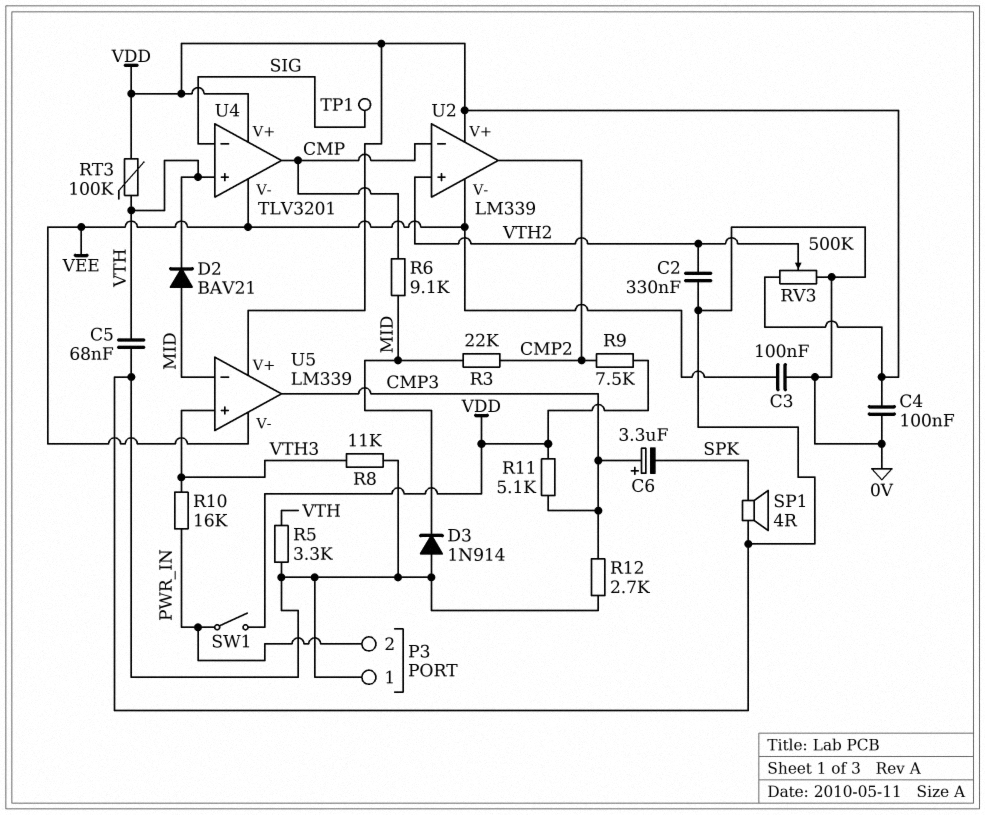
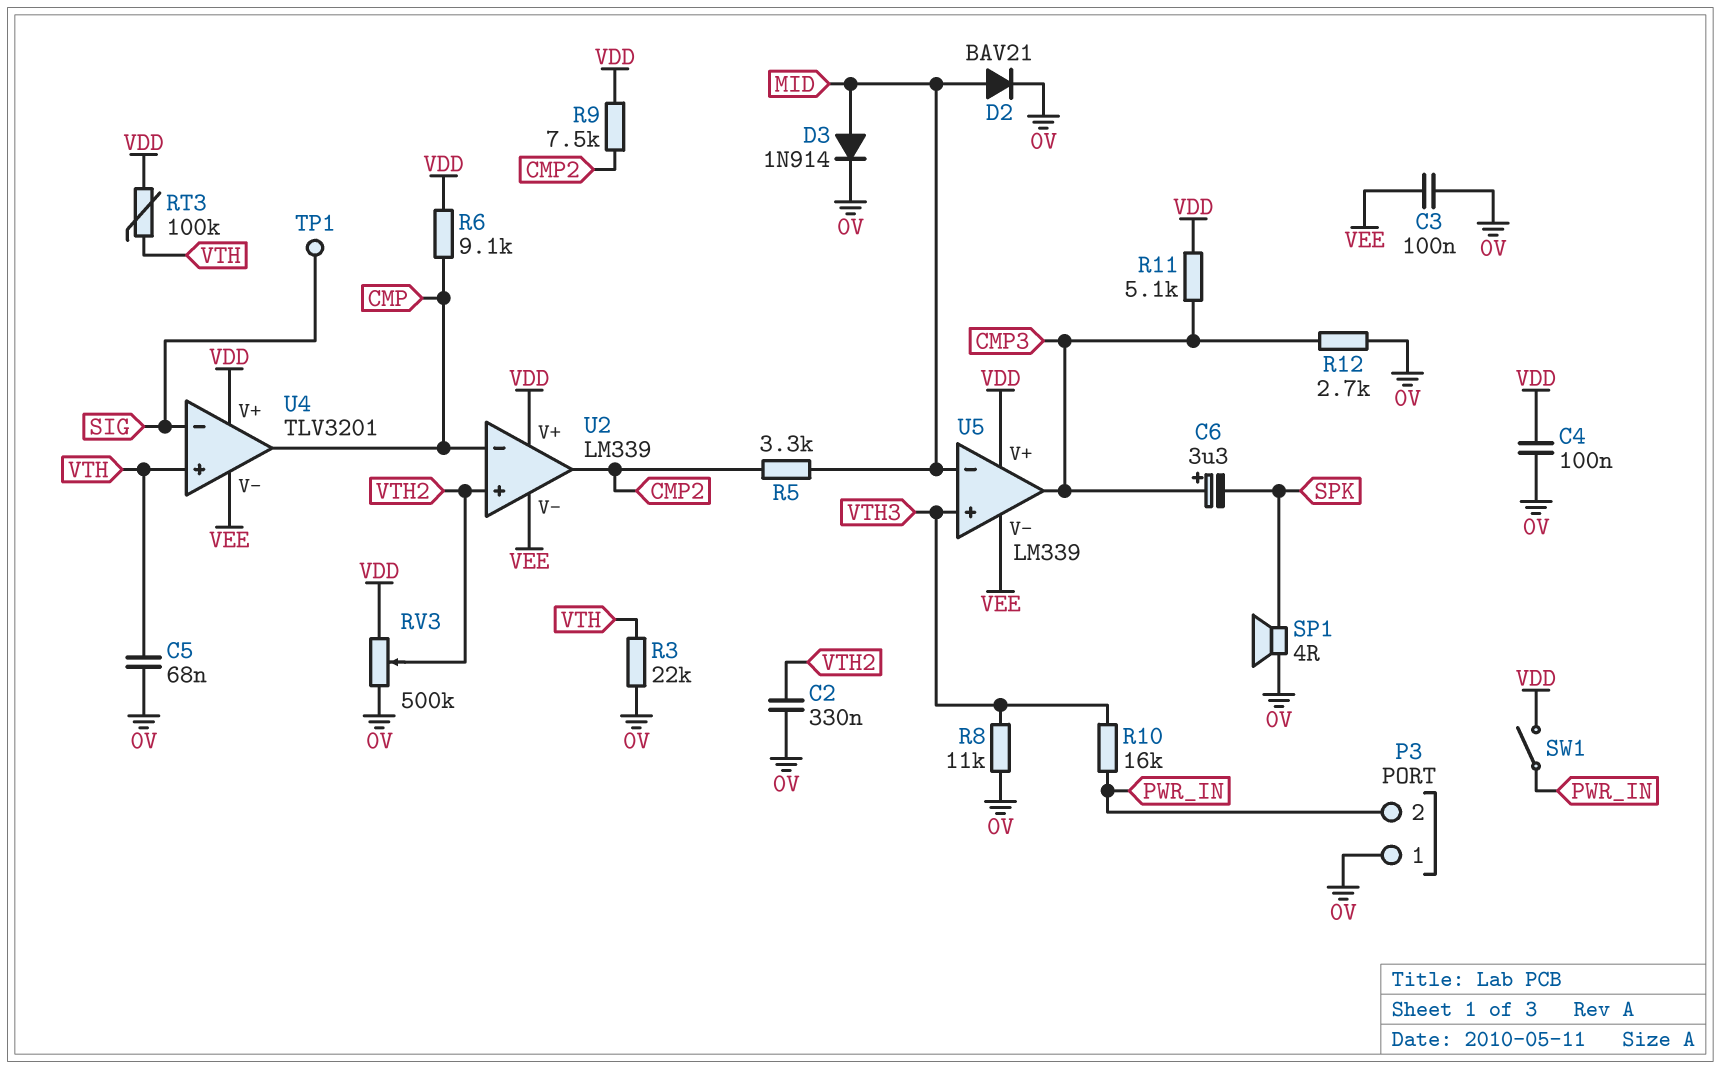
D2: diode BAV21 (A MID, K VTH) -> diode BAV21 (A MID, K 0V)
D3: diode 1N914 (A 0V, K MID) -> diode 1N914 (A MID, K 0V)
R3: 22k (CMP2, MID) -> 22k (0V, VTH)
R5: 3.3k (0V, VTH) -> 3.3k (CMP2, MID)
R6: 9.1k (CMP, MID) -> 9.1k (CMP, VDD)

